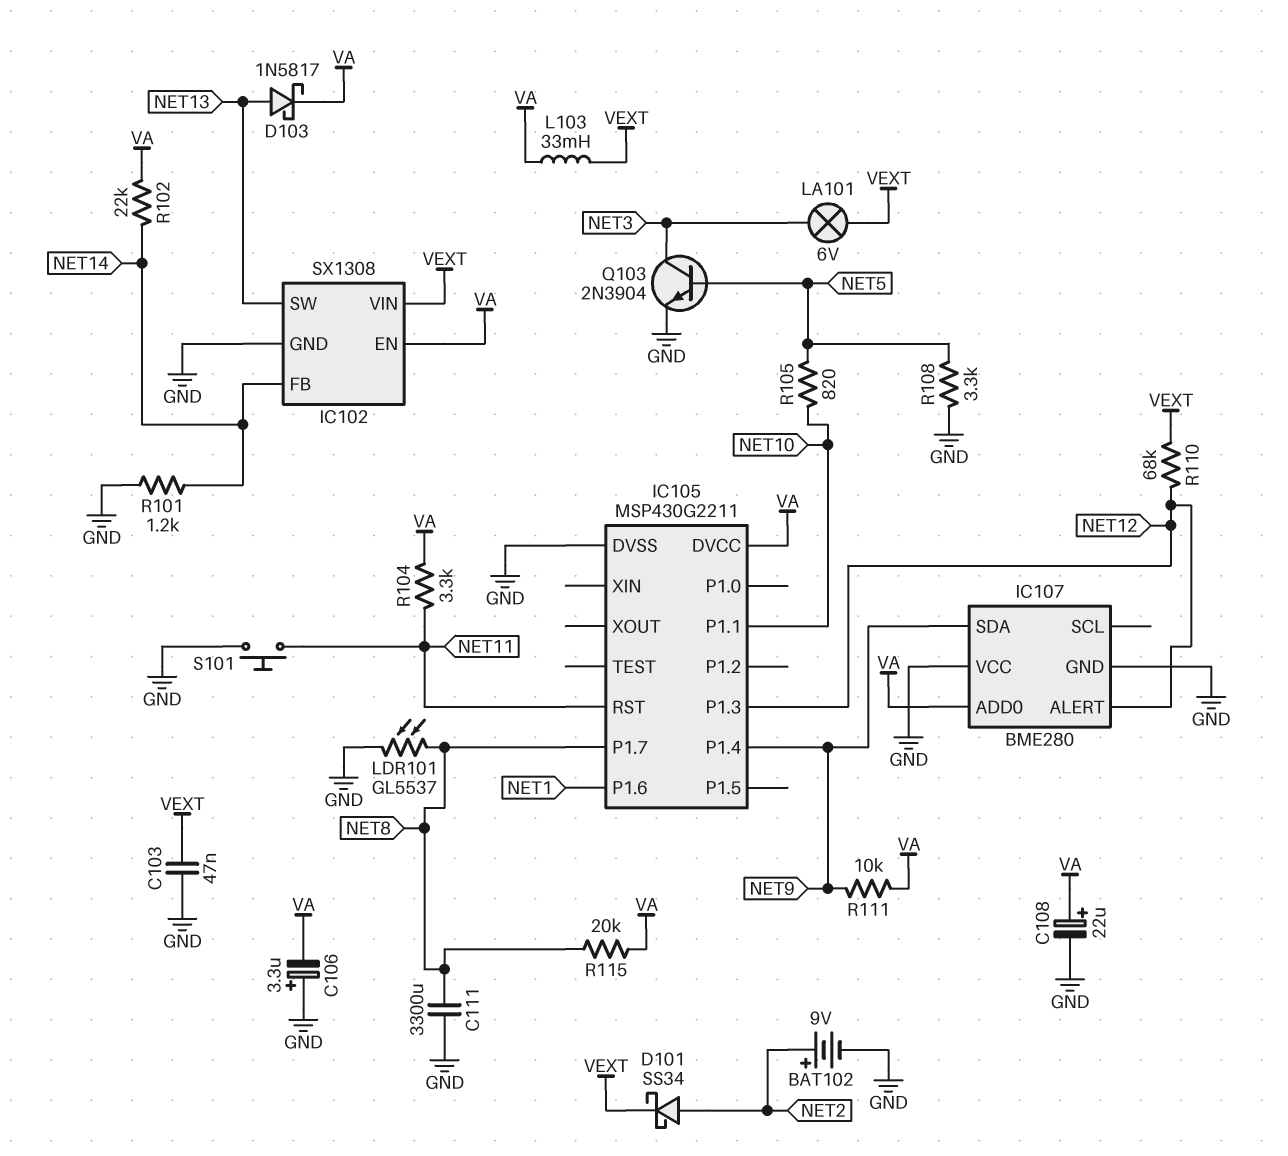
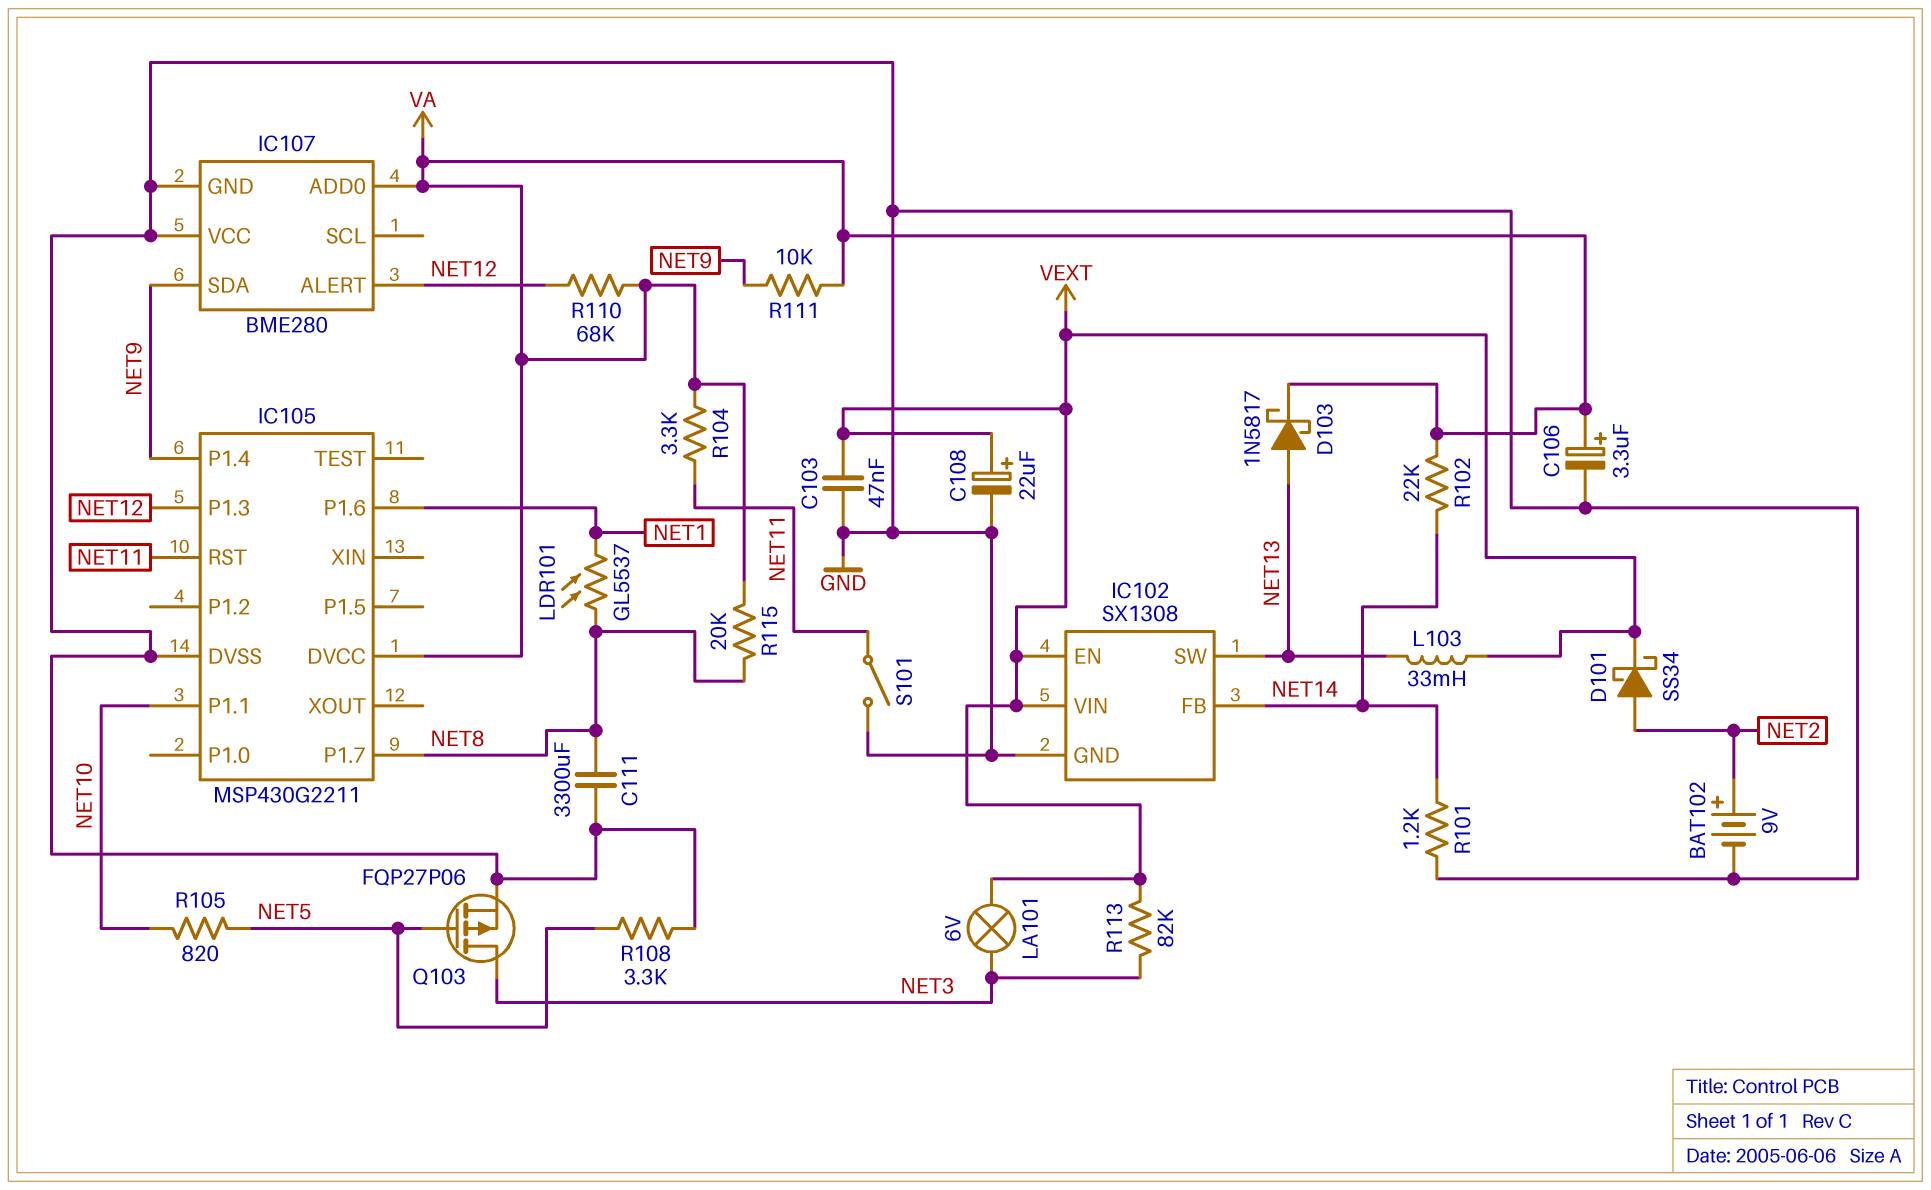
C106: 3.3uF (plus GND, minus VA) -> 3.3uF (plus VA, minus GND)
C108: 22uF (plus VA, minus GND) -> 22uF (plus VEXT, minus GND)
IC102 pin EN: VA -> VEXT
L103: 33mH (VA, VEXT) -> 33mH (NET13, VEXT)
LDR101: GL5537 (GND, NET8) -> GL5537 (NET1, NET8)
Q103: NPN 2N3904 (B NET5, C NET3, E GND) -> PMOS FQP27P06 (G NET5, D NET3, S GND)
R110: 68k (NET12, VEXT) -> 68k (NET12, VA)
R113: none -> 82k (NET3, VEXT)
S101: button (GND, NET11) -> switch (GND, NET11)

